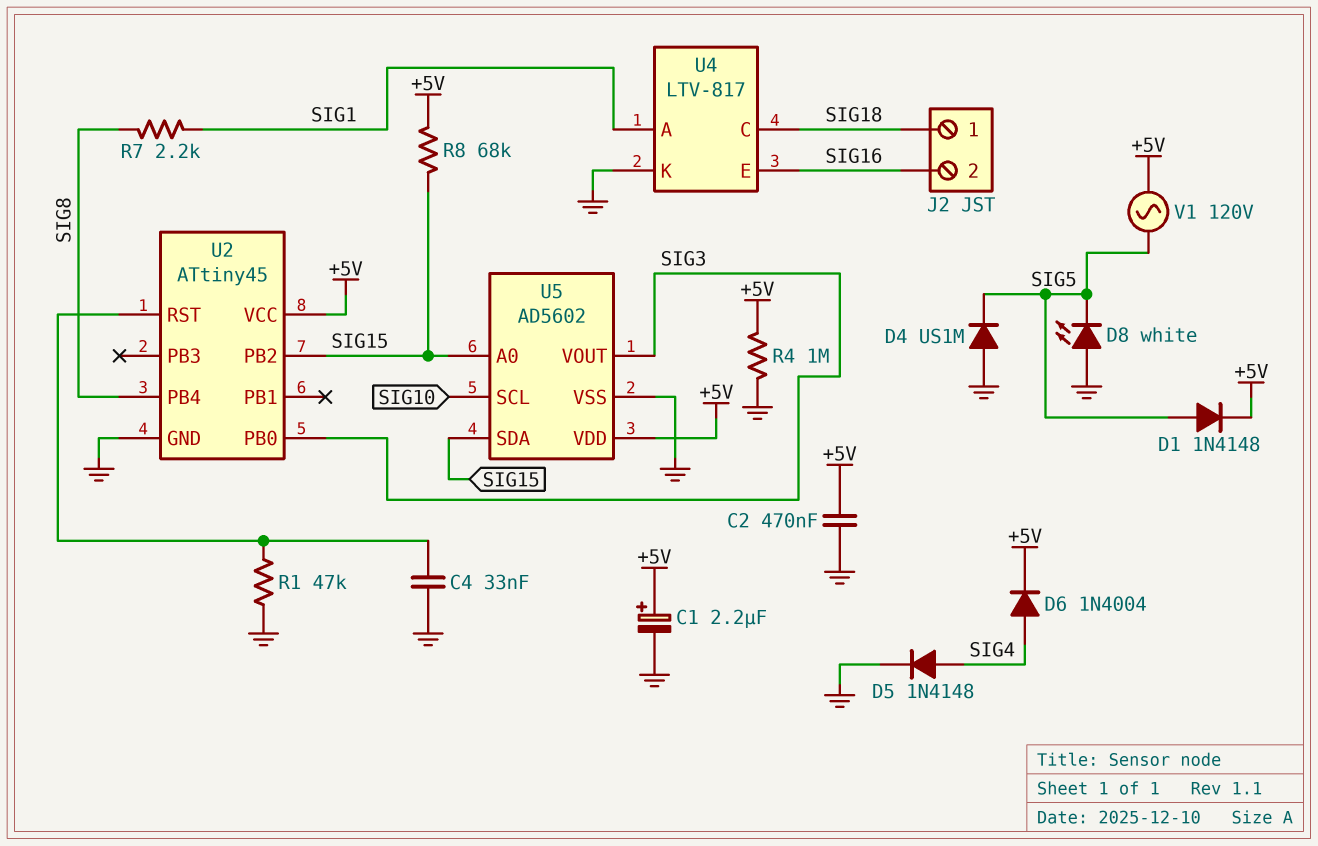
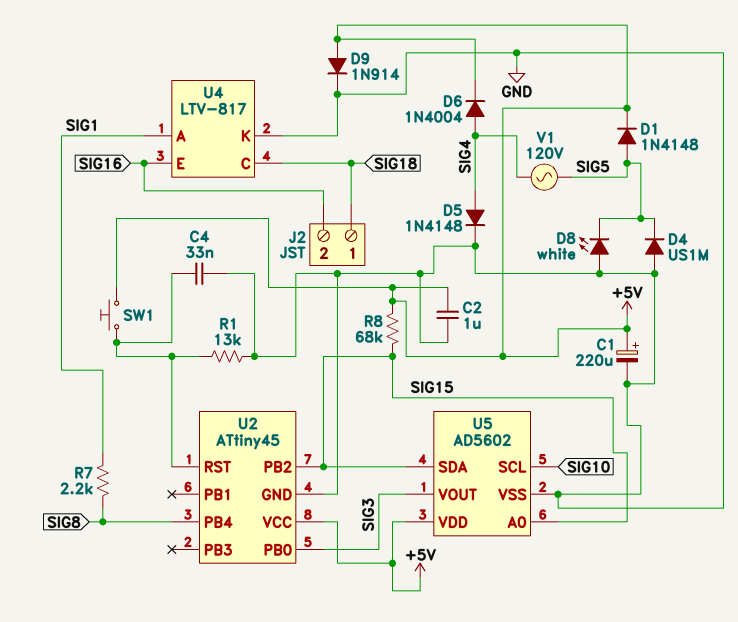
C1: 2.2uF (plus +5V, minus GND) -> 220uF (plus +5V, minus GND)
C2: 470nF (+5V, GND) -> 1uF (+5V, GND)
D9: none -> diode 1N914 (A +5V, K GND)
R1: 47k (GND, U2/RST) -> 13k (GND, U2/RST)
R4: 1M (+5V, GND) -> none
SW1: none -> button (+5V, U2/RST)
V1: AC 120V (+5V, SIG5) -> AC 120V (SIG4, SIG5)

